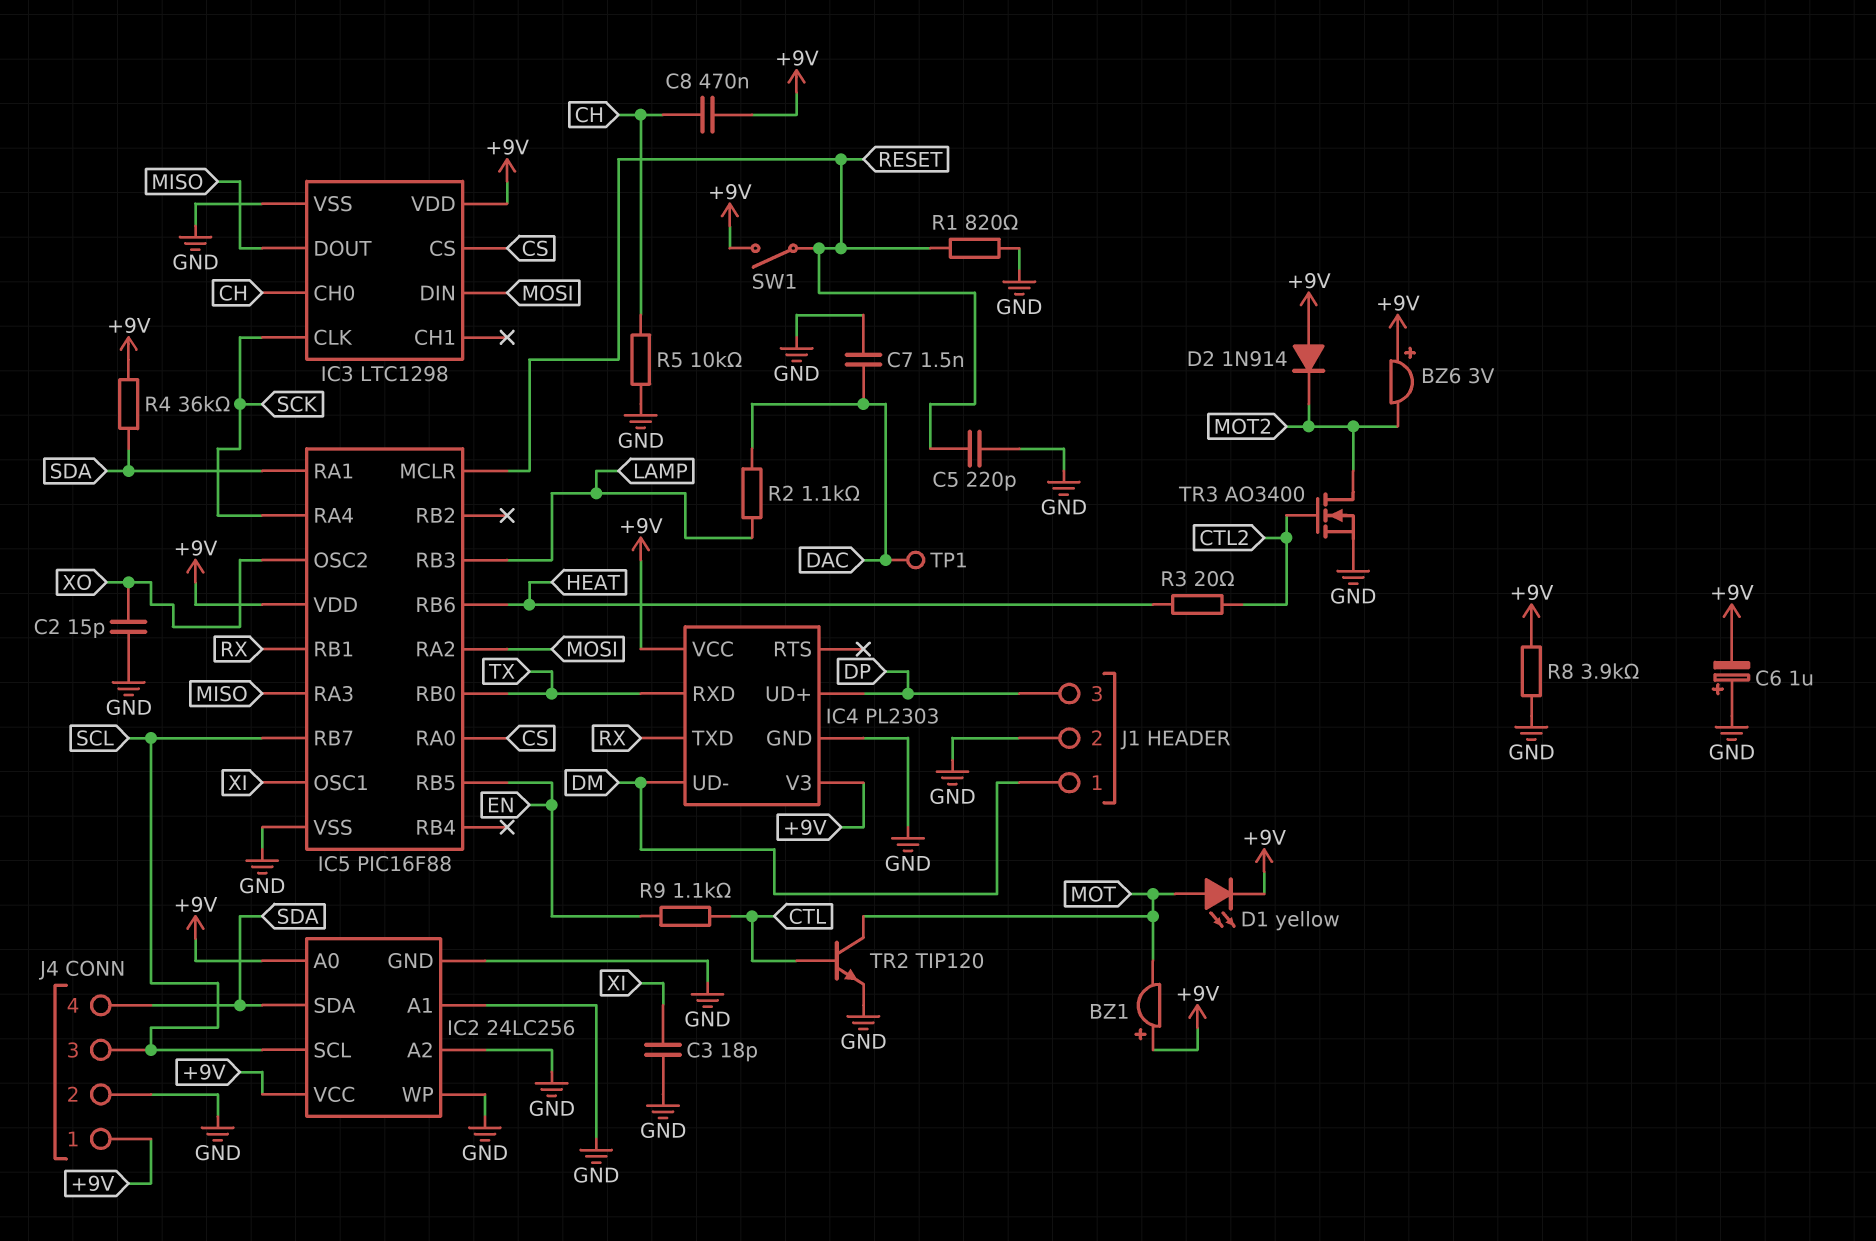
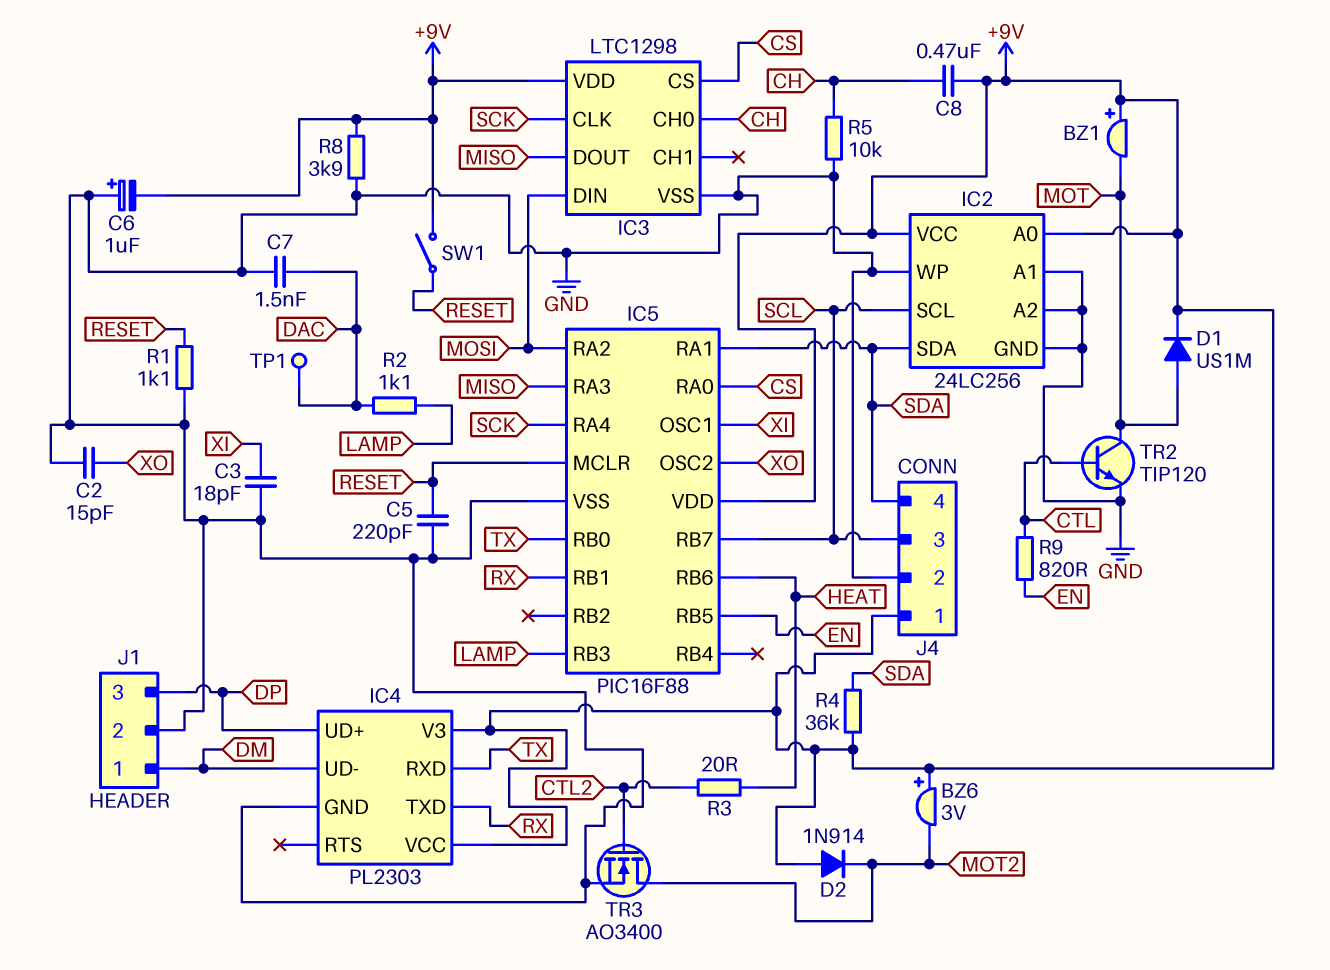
D1: LED yellow (A MOT, K +9V) -> diode US1M (A MOT, K +9V)
R1: 820 (GND, RESET) -> 1.1k (GND, RESET)
R9: 1.1k (CTL, EN) -> 820 (CTL, EN)

